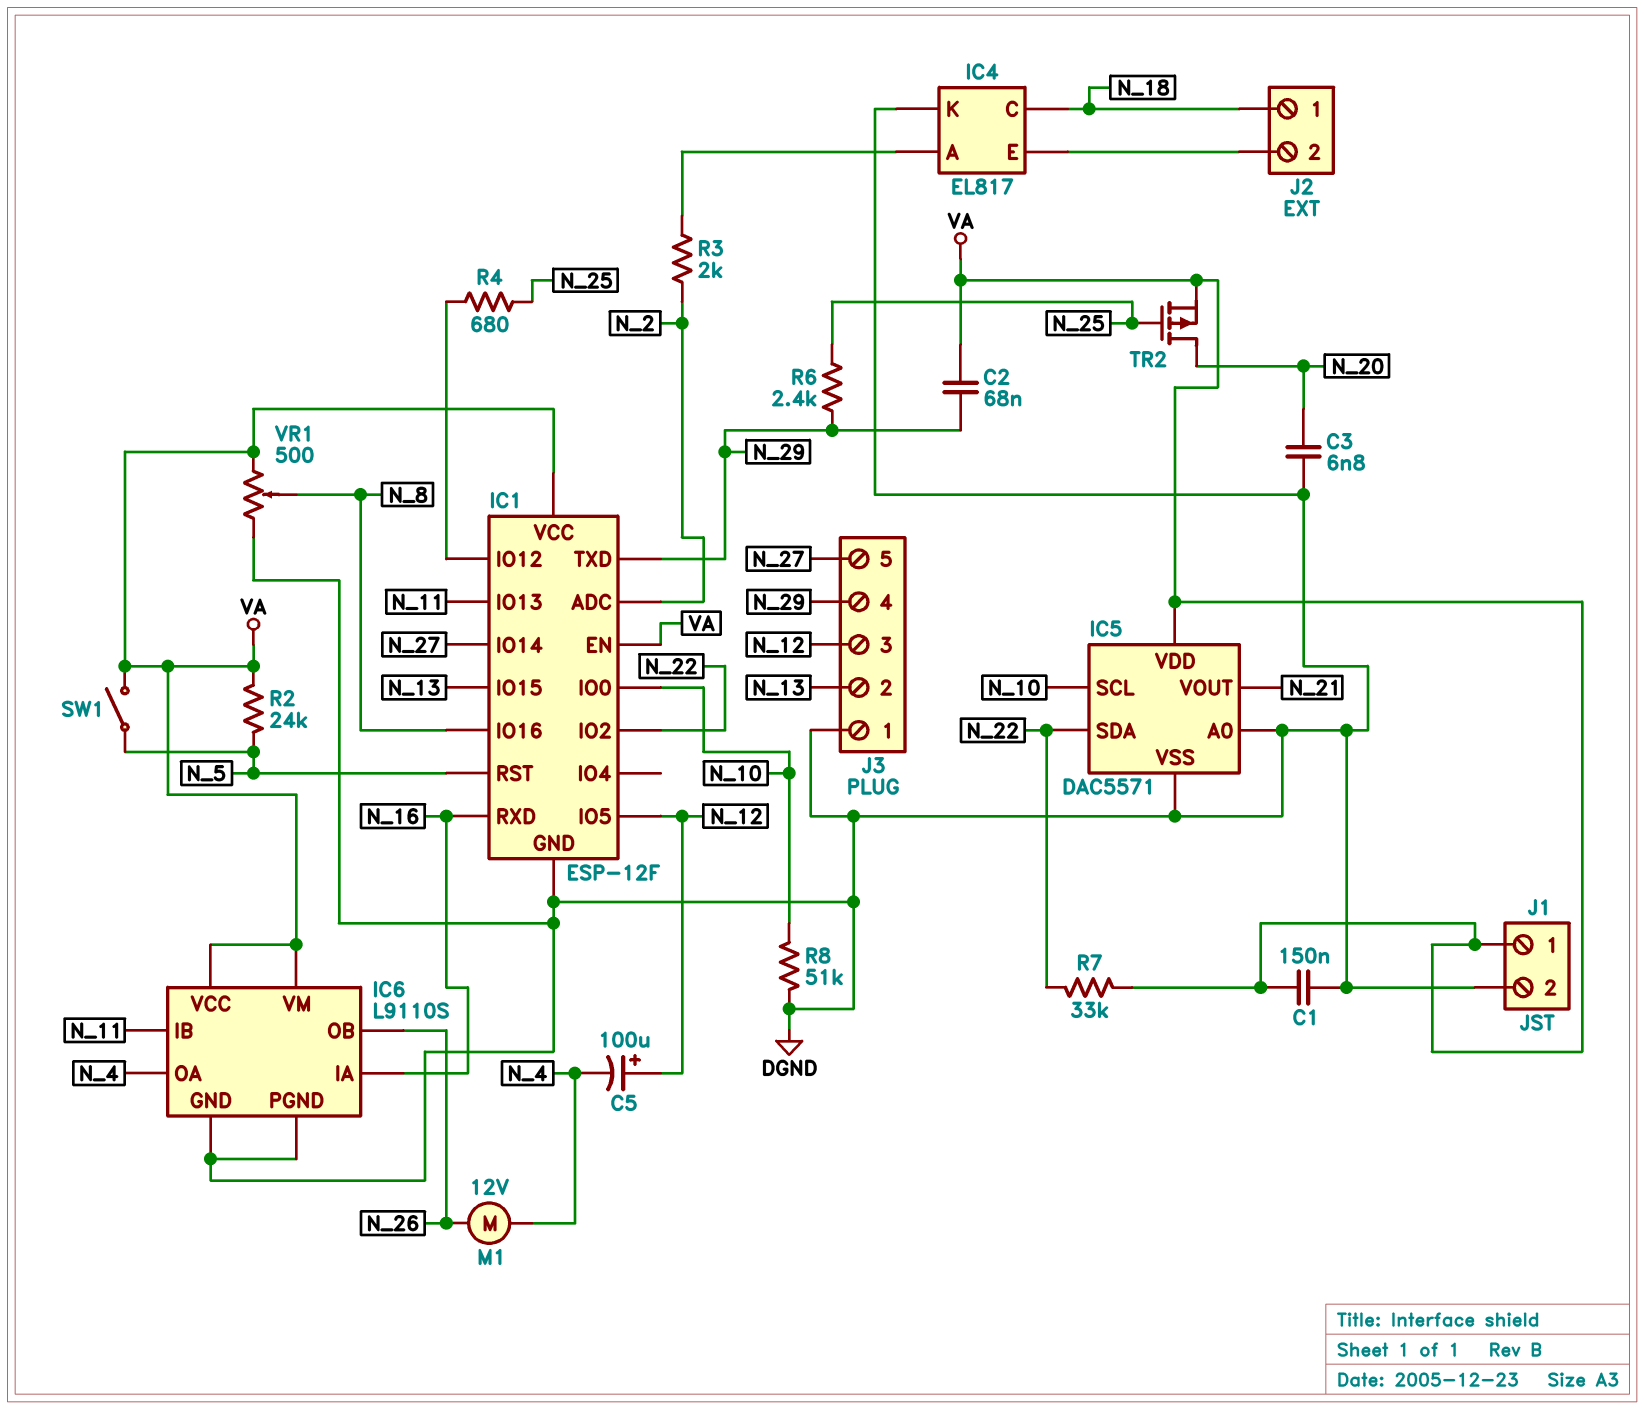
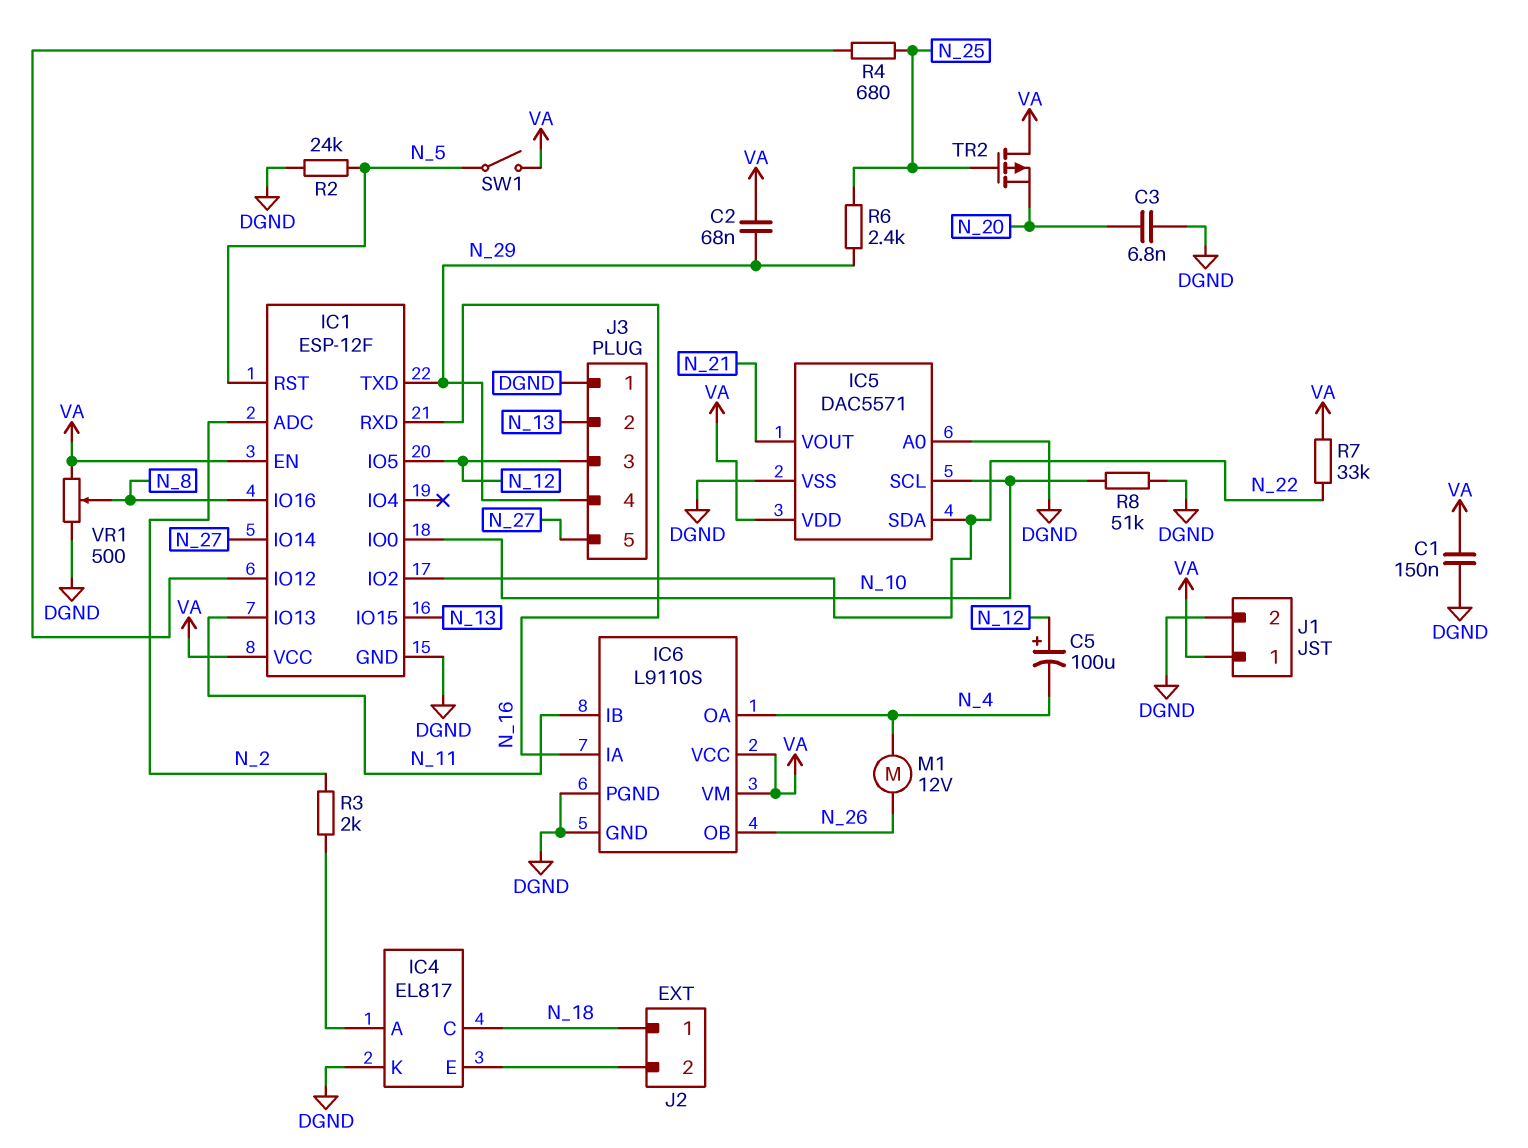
R2: 24k (N_5, VA) -> 24k (DGND, N_5)
TR2: PMOS (G N_25, D N_20, S VA) -> PMOS (G N_25, D VA, S N_20)

